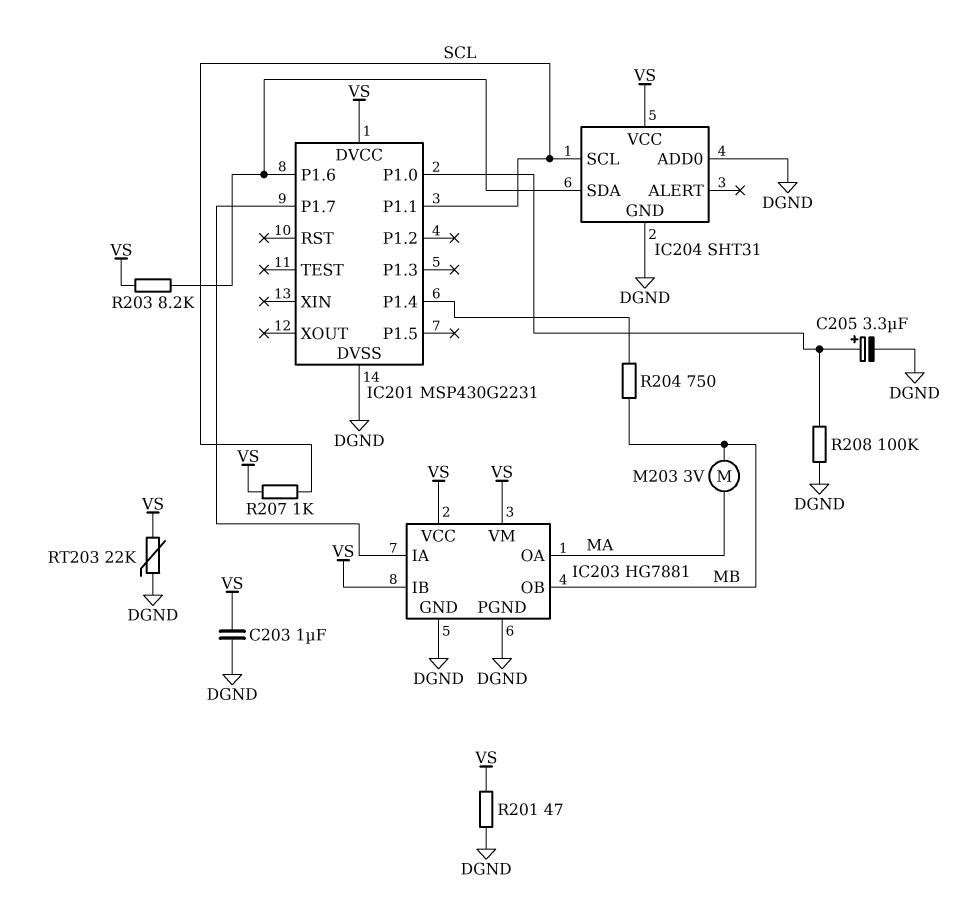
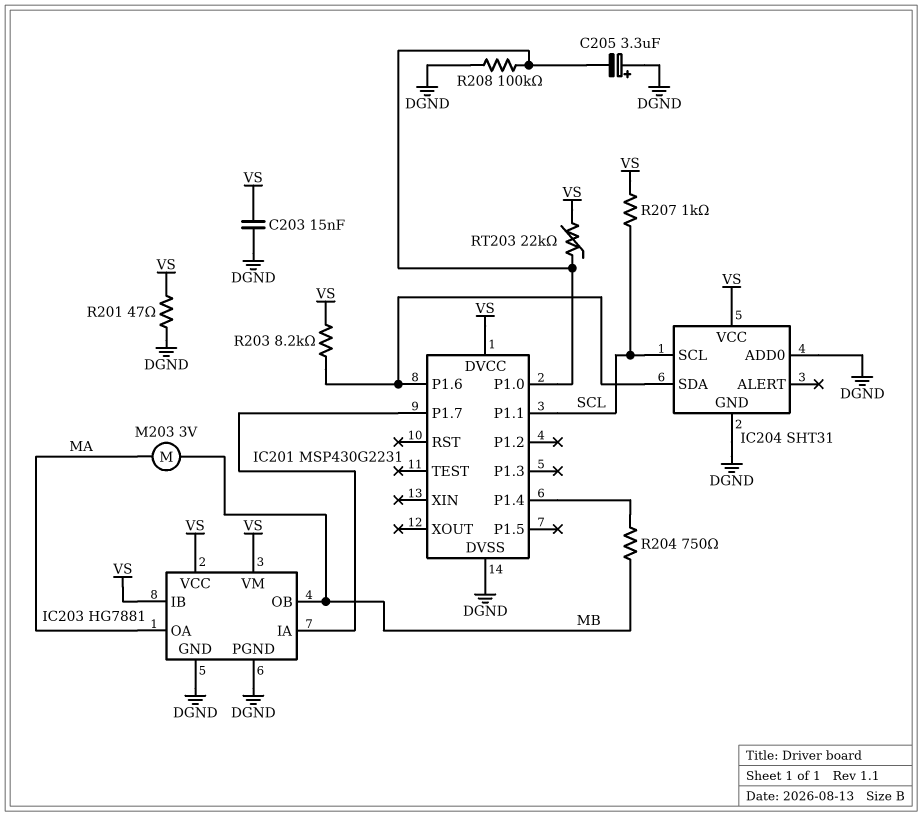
C203: 1uF (DGND, VS) -> 15nF (DGND, VS)
C205: 3.3uF (plus IC201/P1.0, minus DGND) -> 3.3uF (plus DGND, minus IC201/P1.0)
RT203: 22k (DGND, VS) -> 22k (IC201/P1.0, VS)

